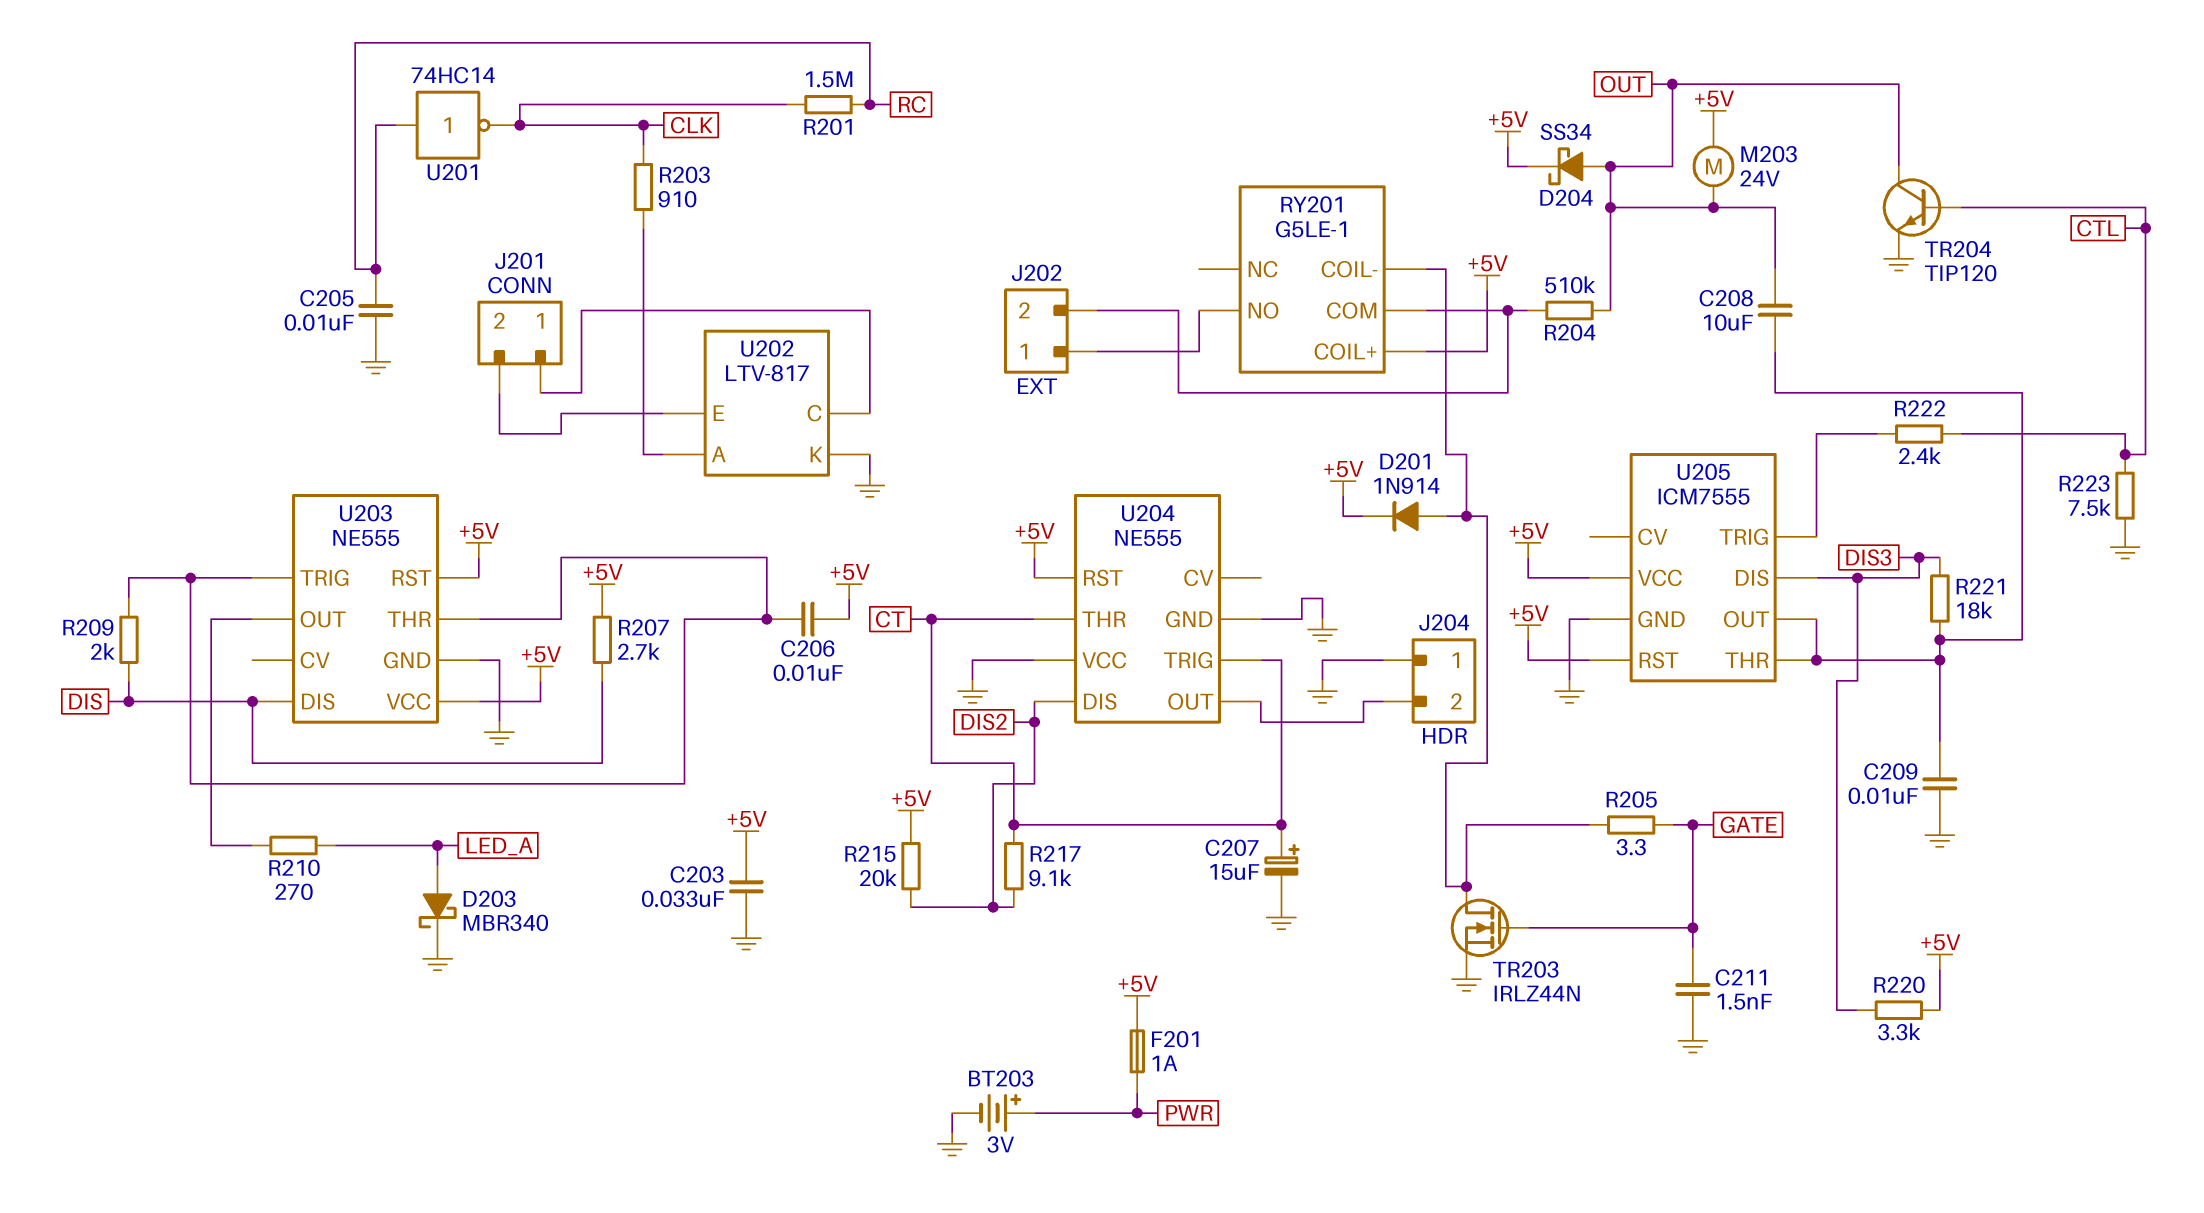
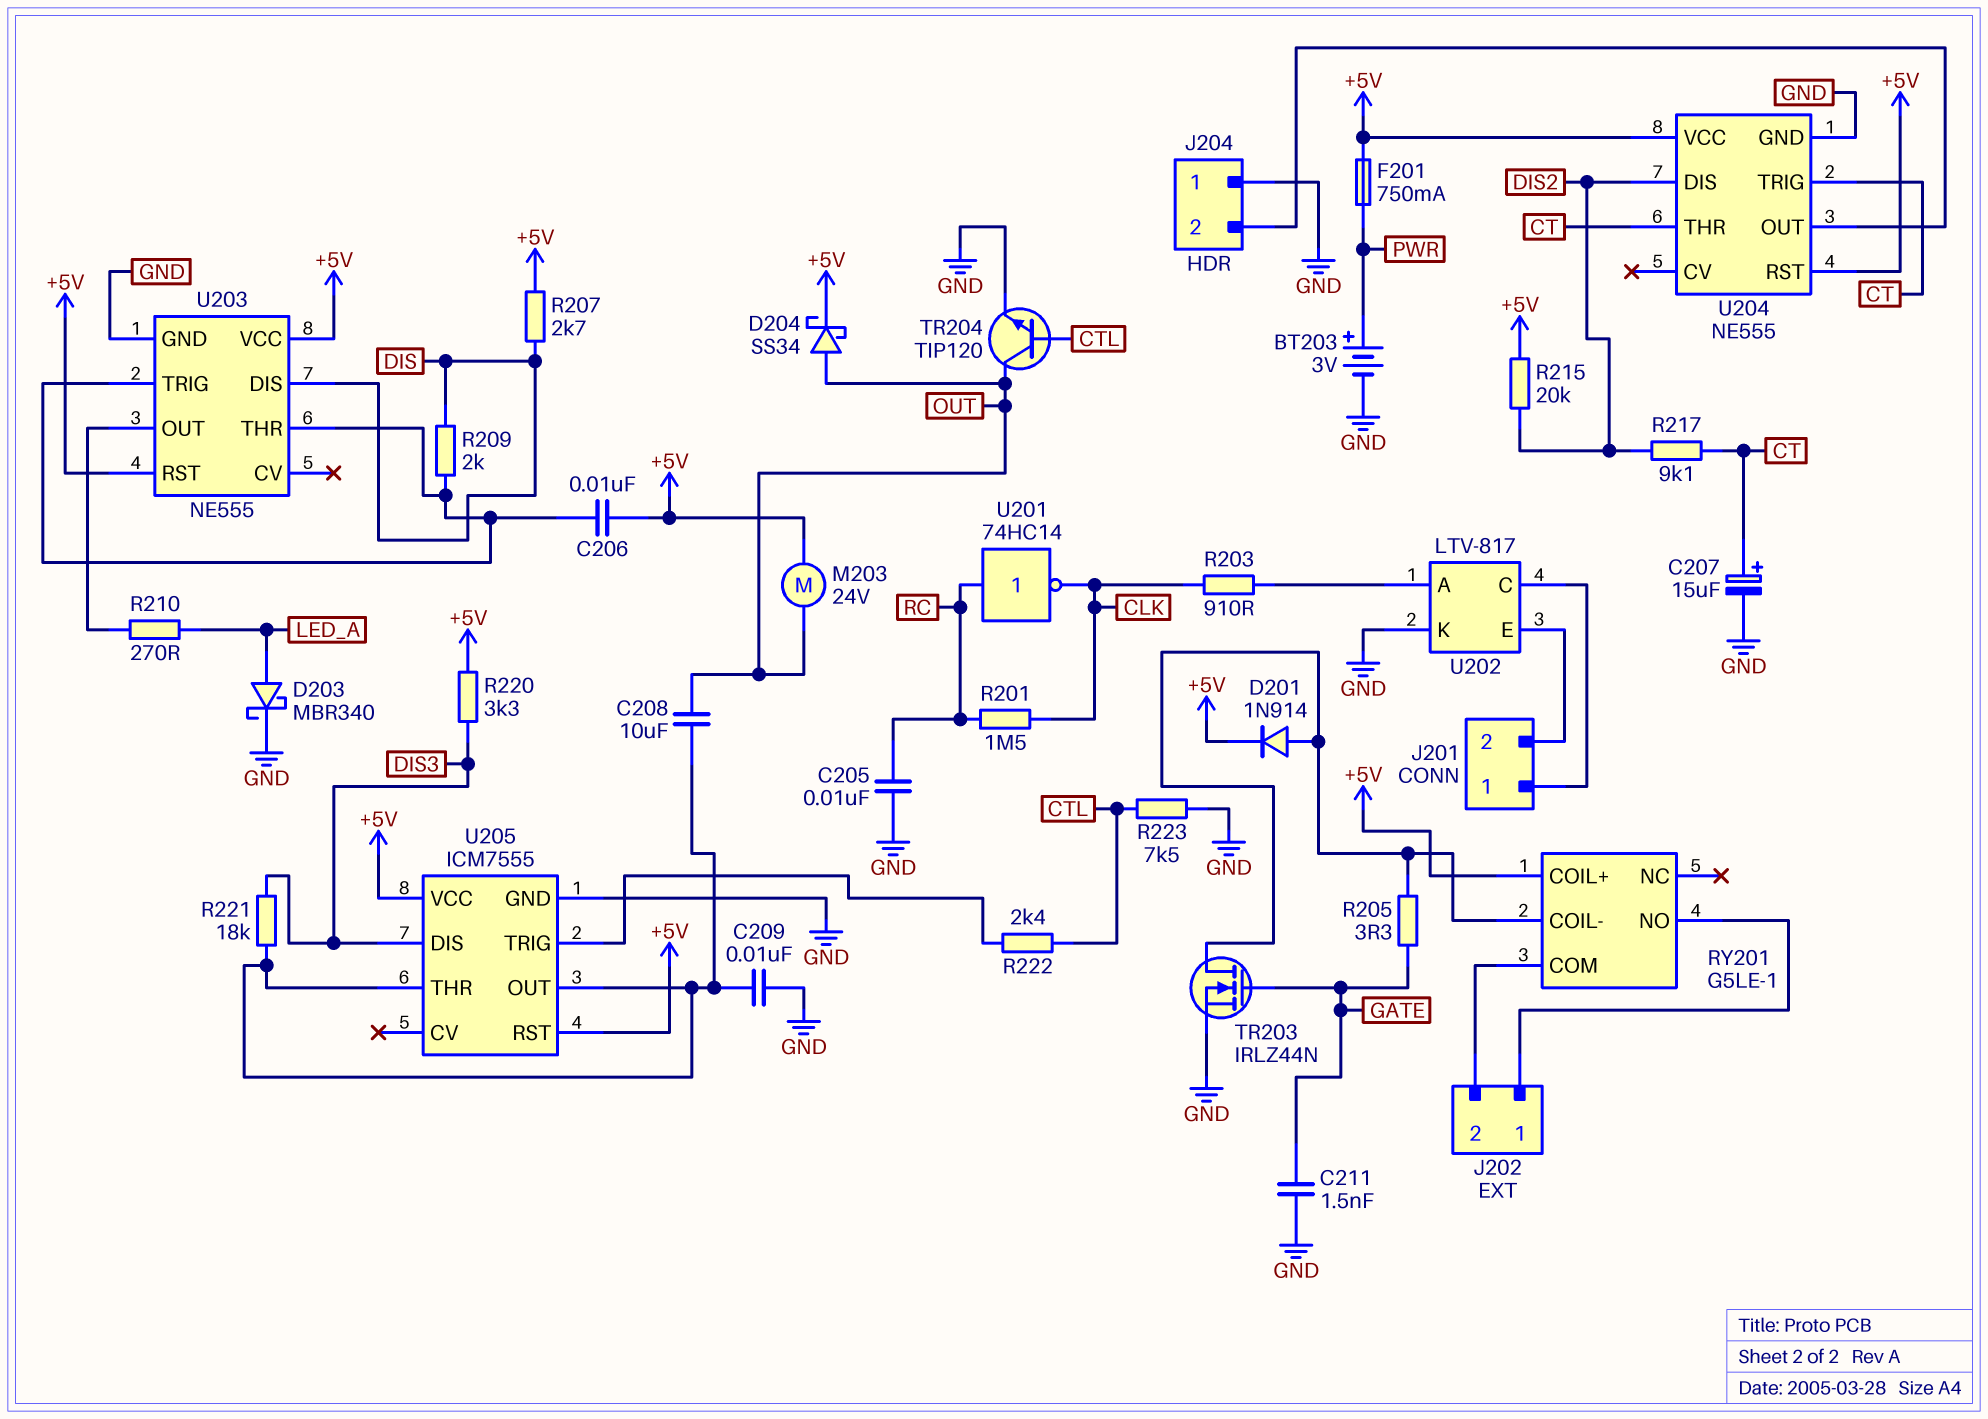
C203: 33nF (+5V, GND) -> none
F201: 1A (+5V, PWR) -> 750mA (+5V, PWR)
R204: 510k (J202/2, OUT) -> none
U204 pin VCC: GND -> +5V

